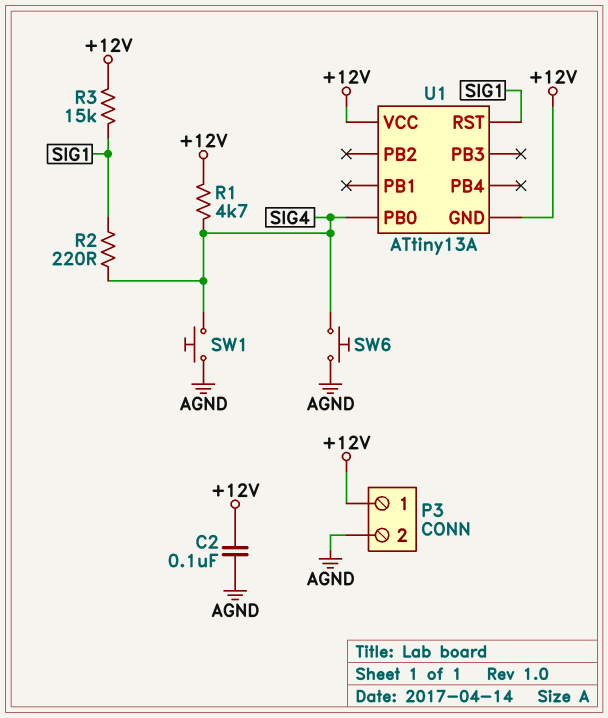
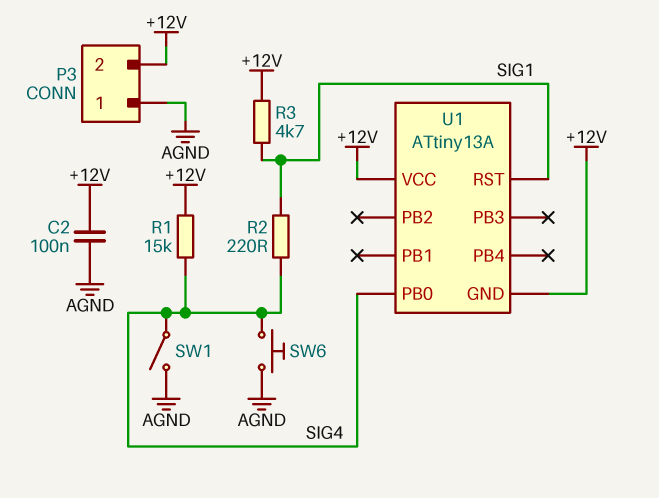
P3 pin 1: +12V -> AGND
P3 pin 2: AGND -> +12V
R1: 4.7k (+12V, SIG4) -> 15k (+12V, SIG4)
R3: 15k (+12V, SIG1) -> 4.7k (+12V, SIG1)
SW1: button (AGND, SIG4) -> switch (AGND, SIG4)

